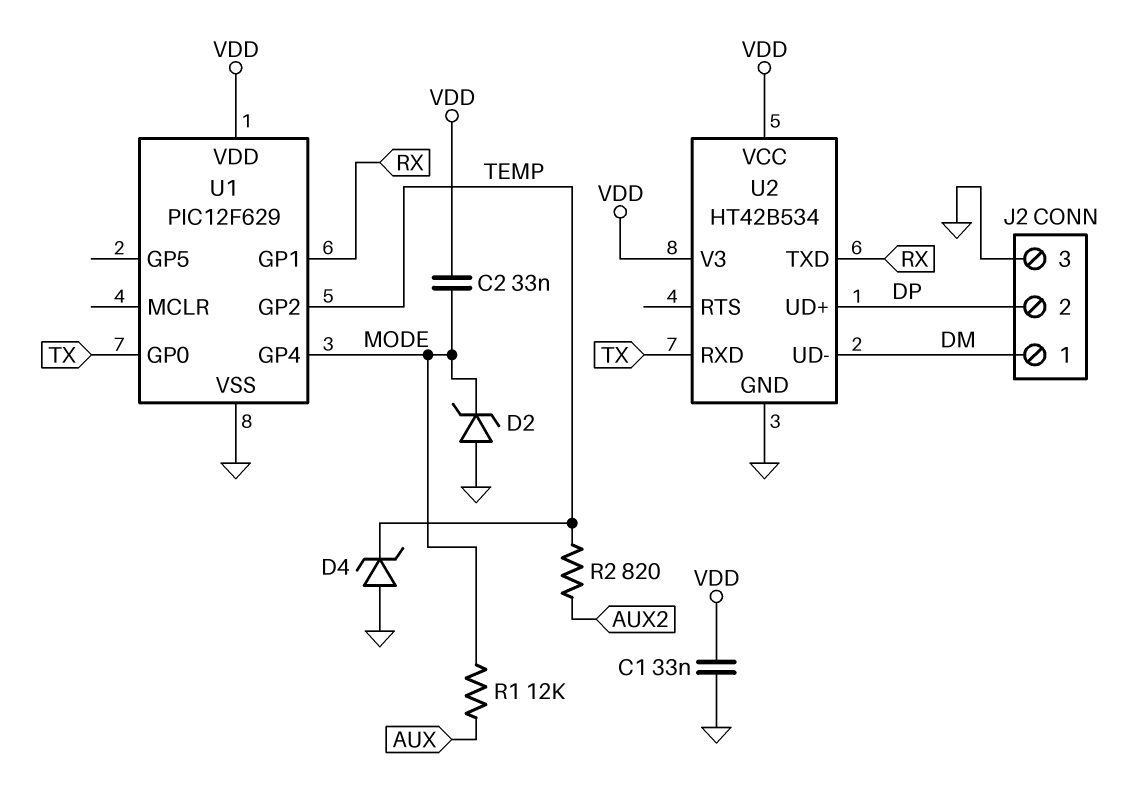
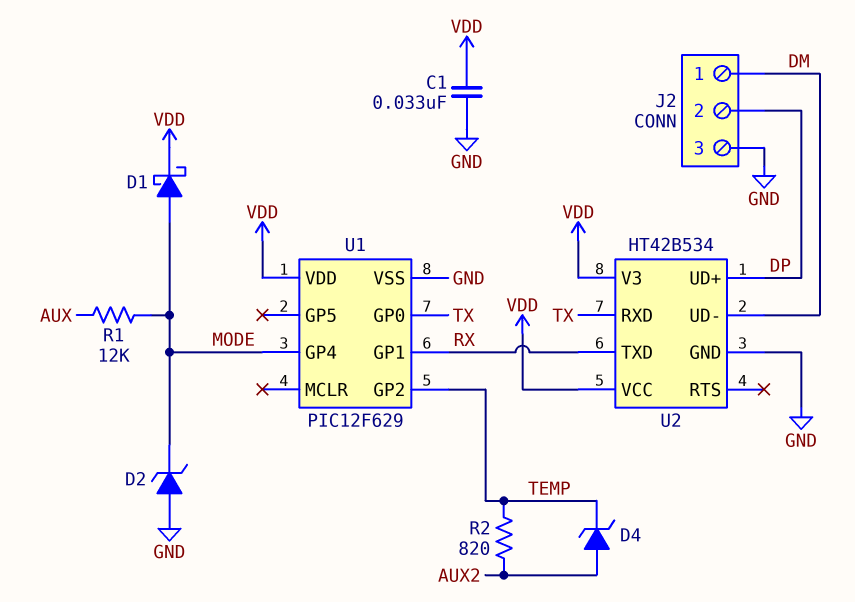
C2: 33nF (MODE, VDD) -> none
D1: none -> schottky (A MODE, K VDD)
D4: zener (A GND, K TEMP) -> zener (A AUX2, K TEMP)

